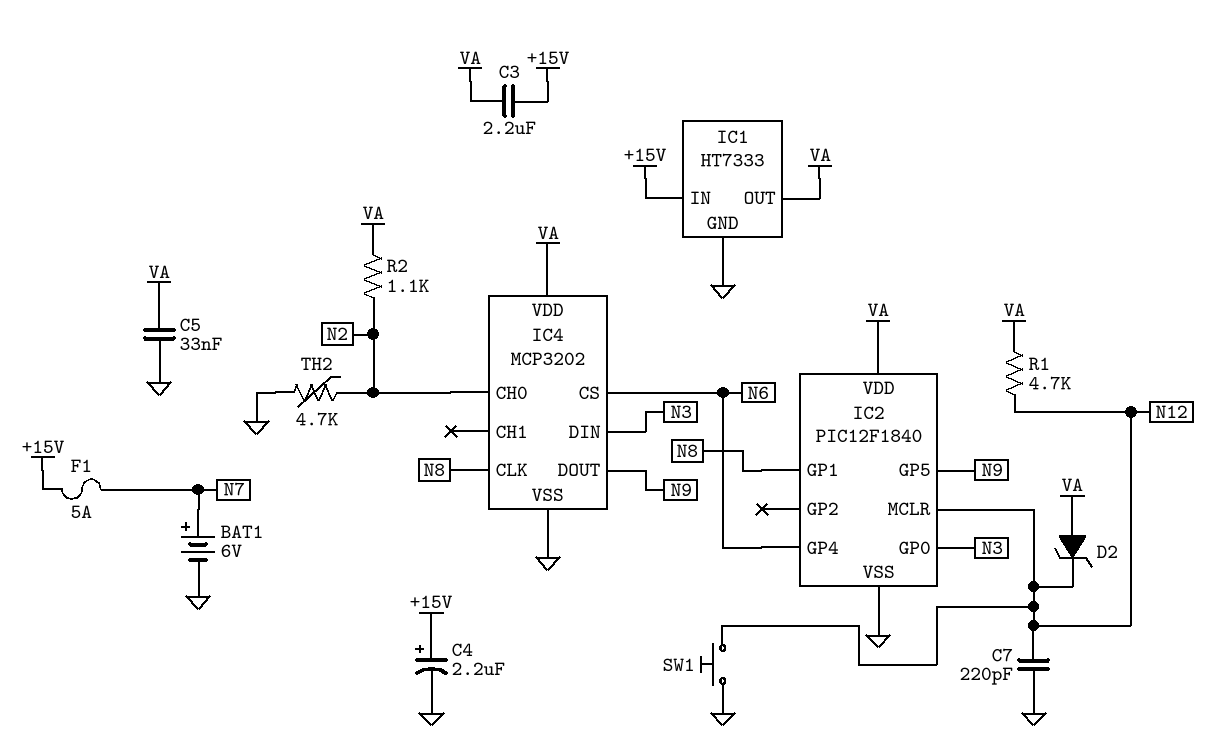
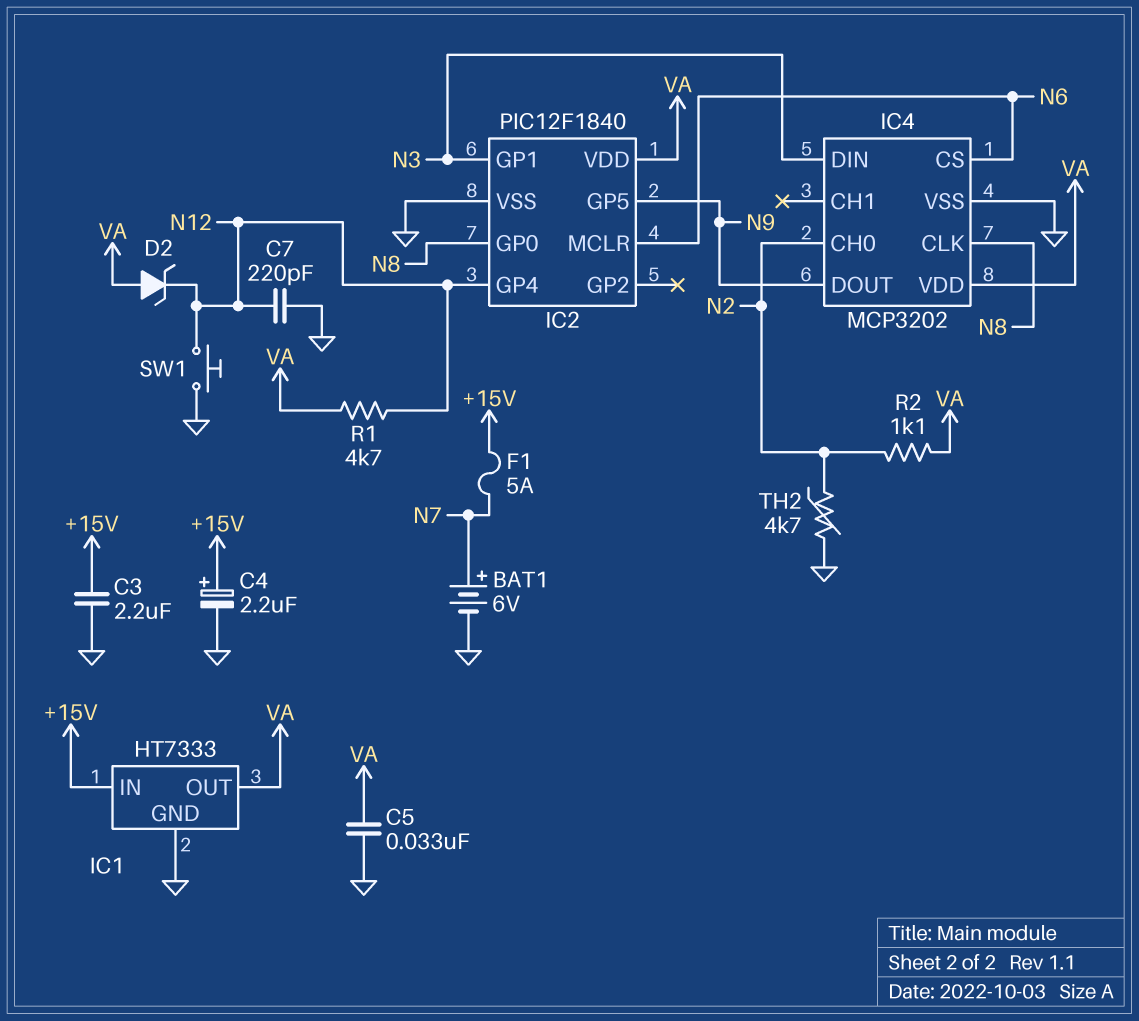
C3: 2.2uF (+15V, VA) -> 2.2uF (+15V, GND)
IC2 pin GP0: N3 -> N8
IC2 pin GP1: N8 -> N3
IC2 pin GP4: N6 -> N12
IC2 pin MCLR: N12 -> N6

